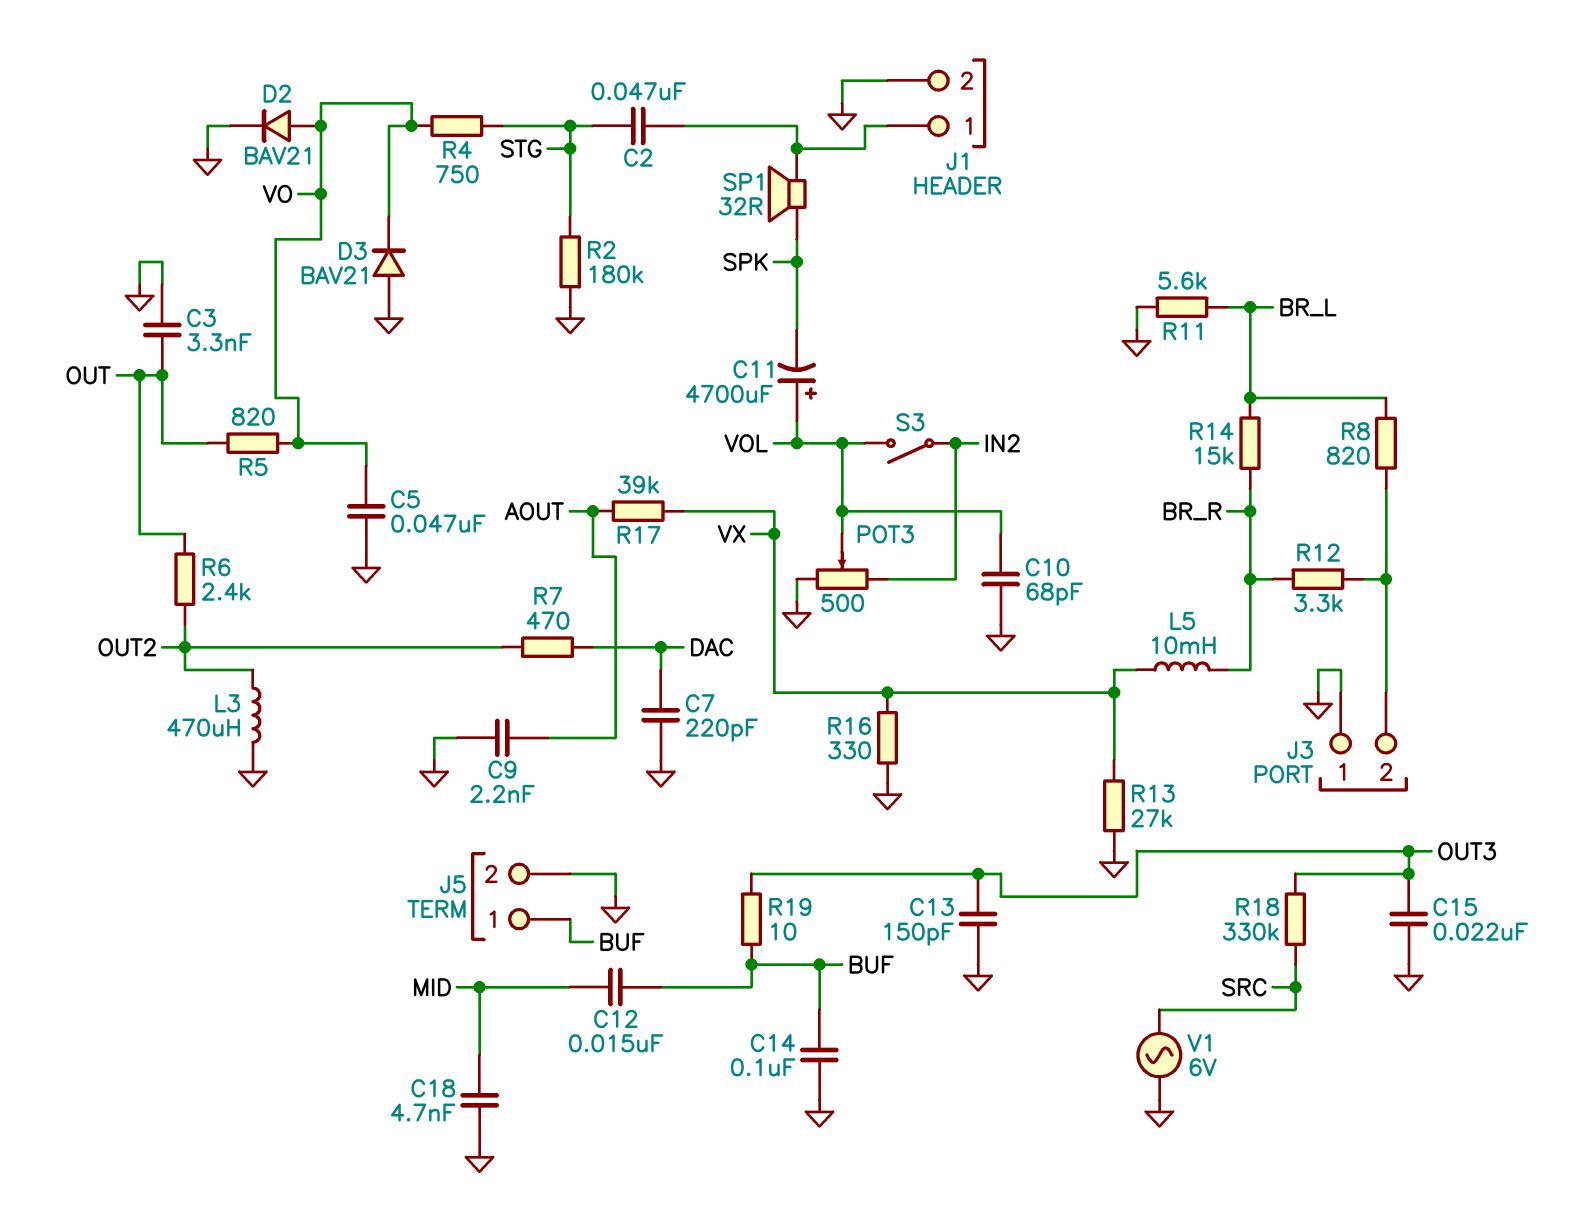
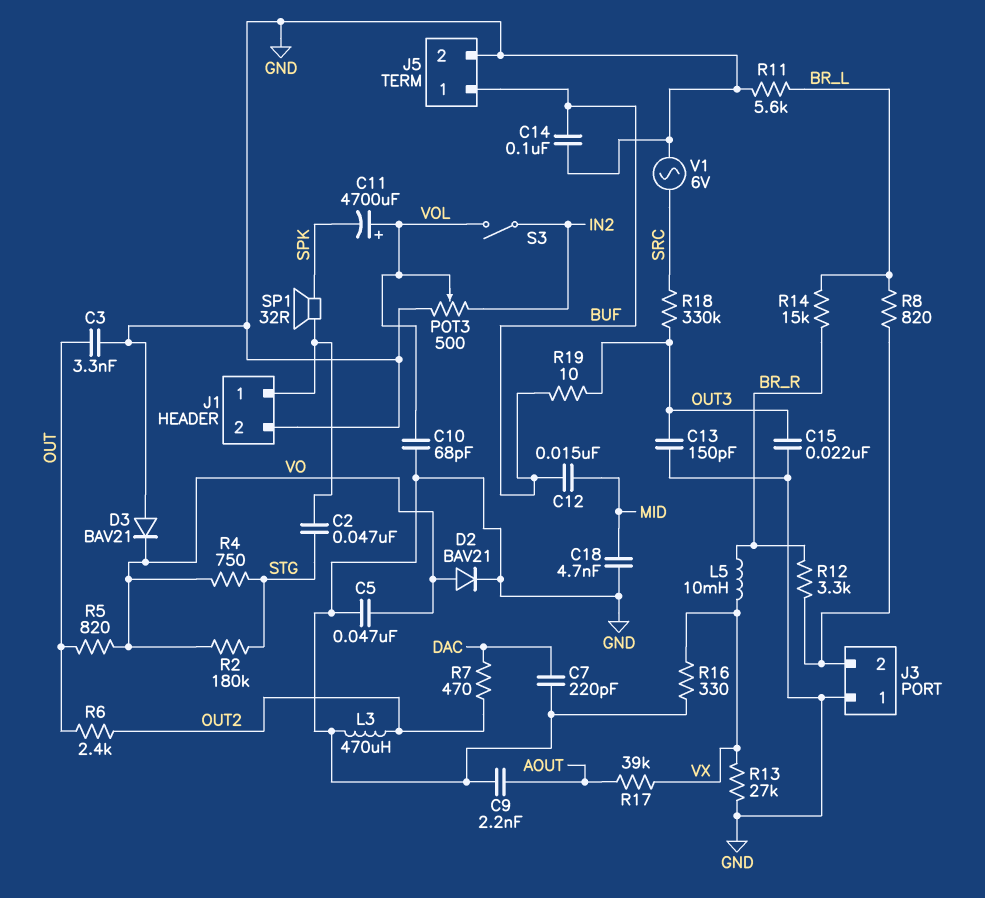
R2: 180k (GND, STG) -> 180k (STG, VO)

